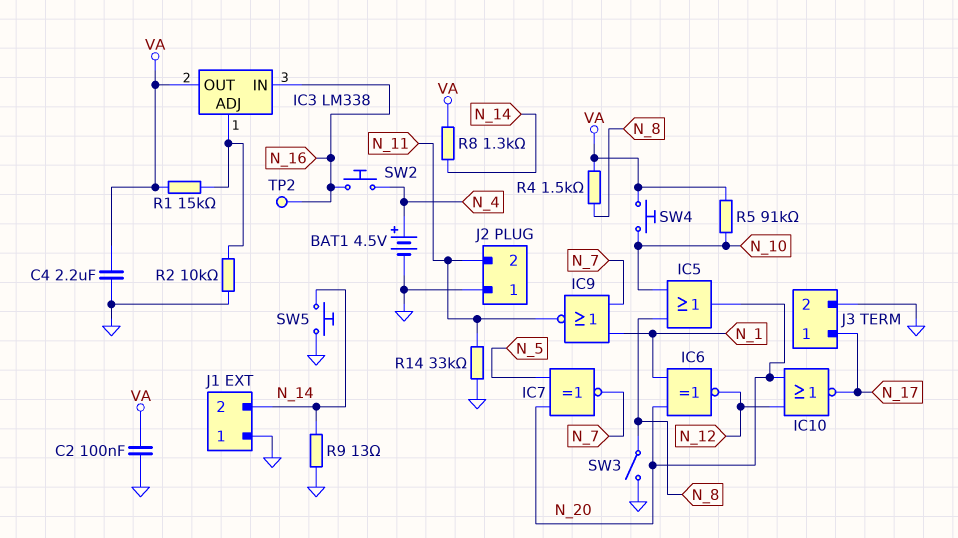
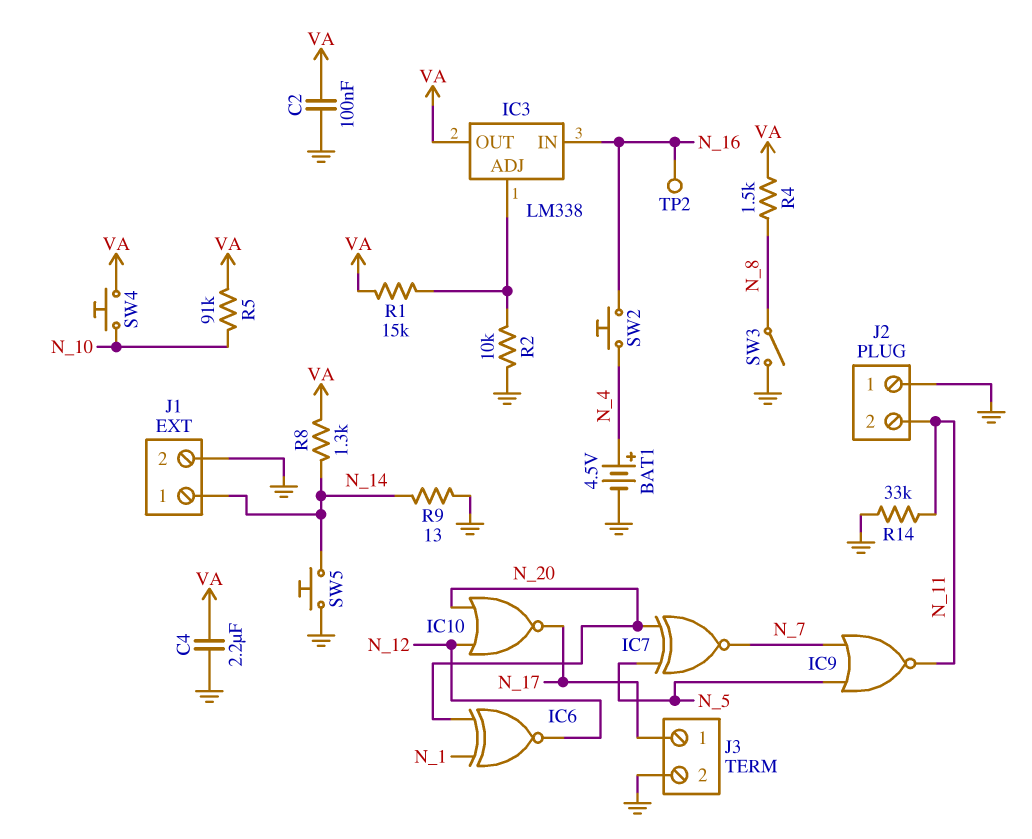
IC5: OR (in N_8, in N_10, out N_20) -> none
IC9: NOR (in N_1, in N_7, out N_11) -> NOR (in N_5, in N_7, out N_11)
J1 pin 1: GND -> N_14
J1 pin 2: N_14 -> GND

